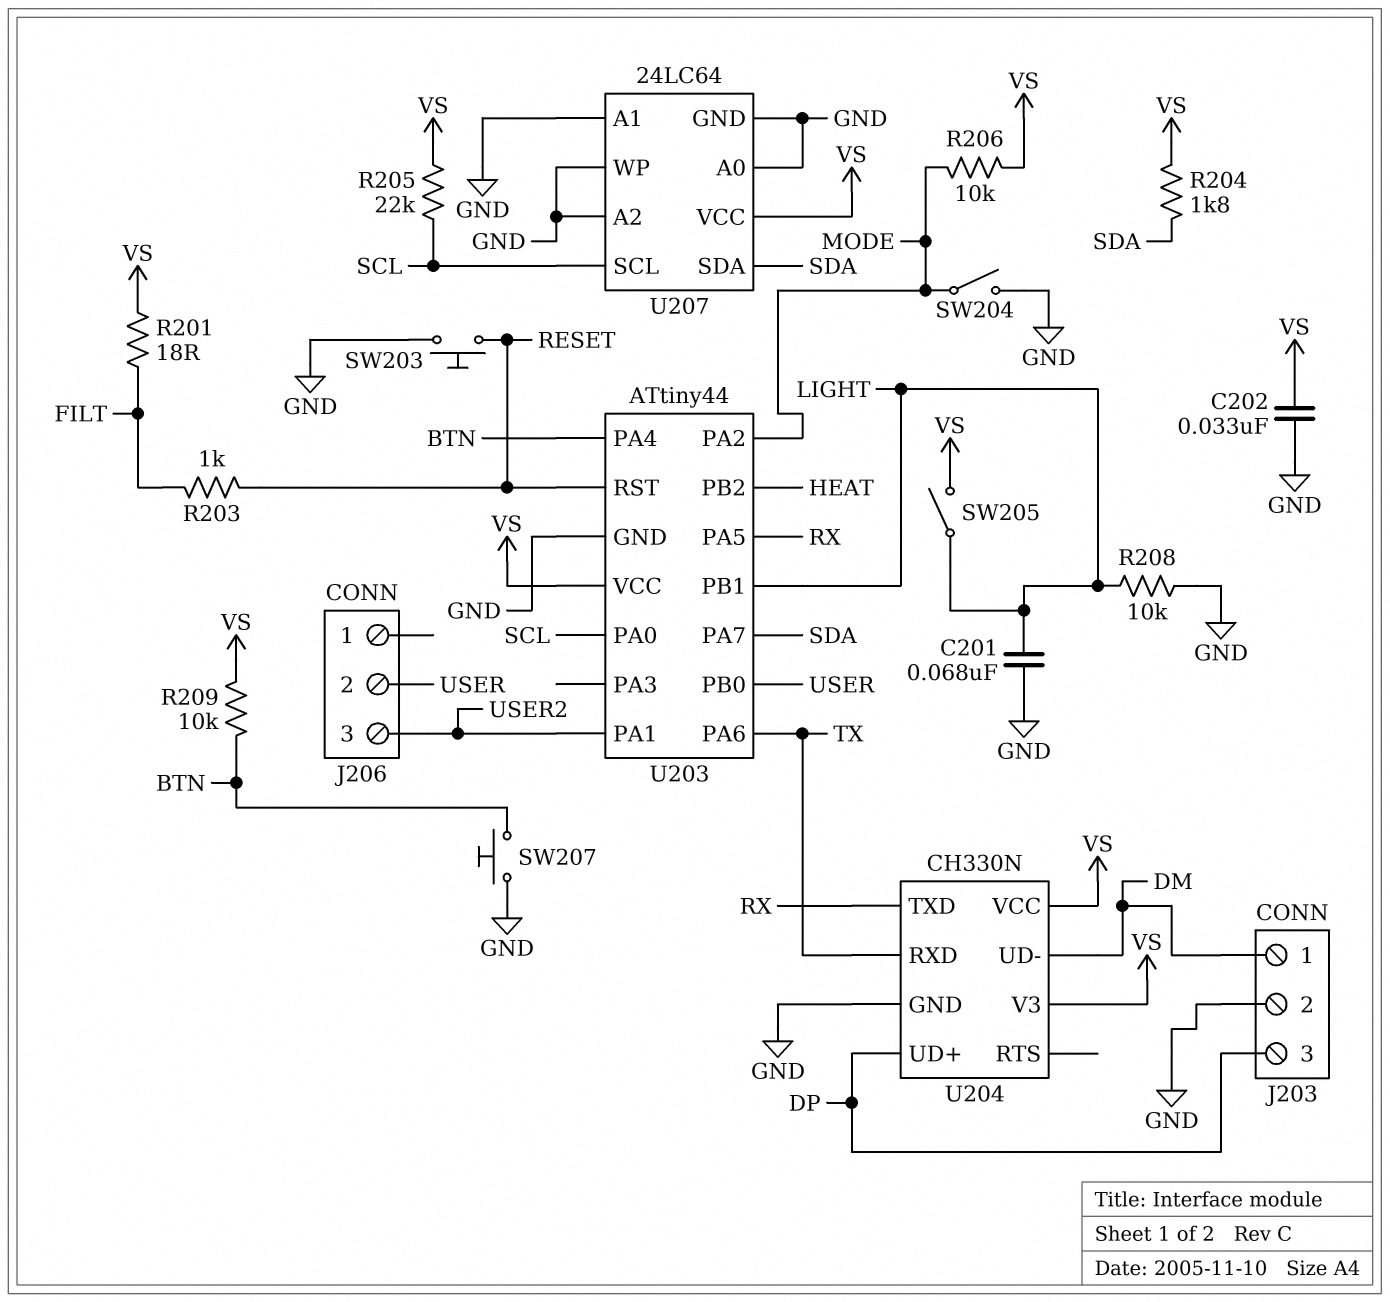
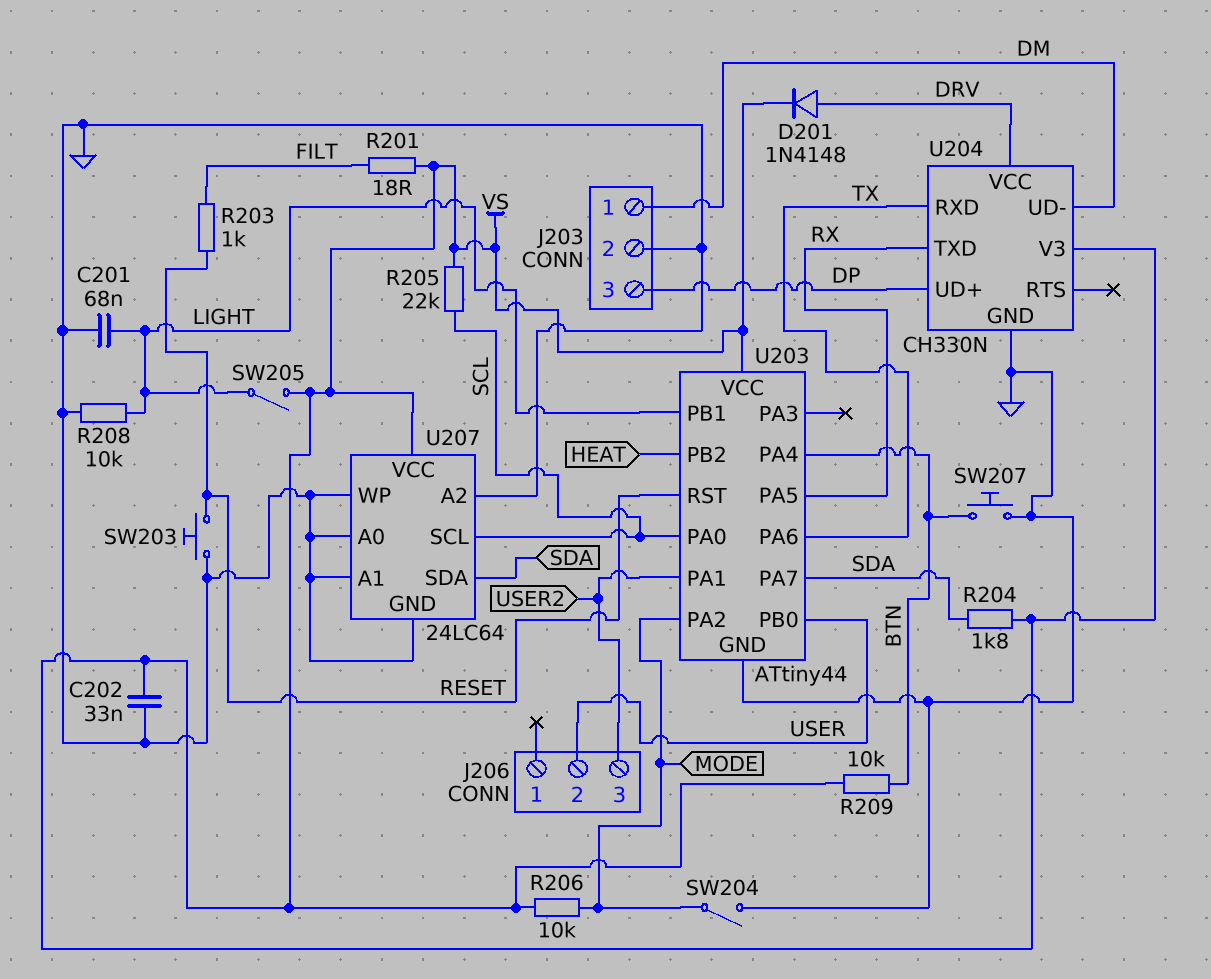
D201: none -> diode 1N4148 (A DRV, K VS)
U204 pin VCC: VS -> DRV

